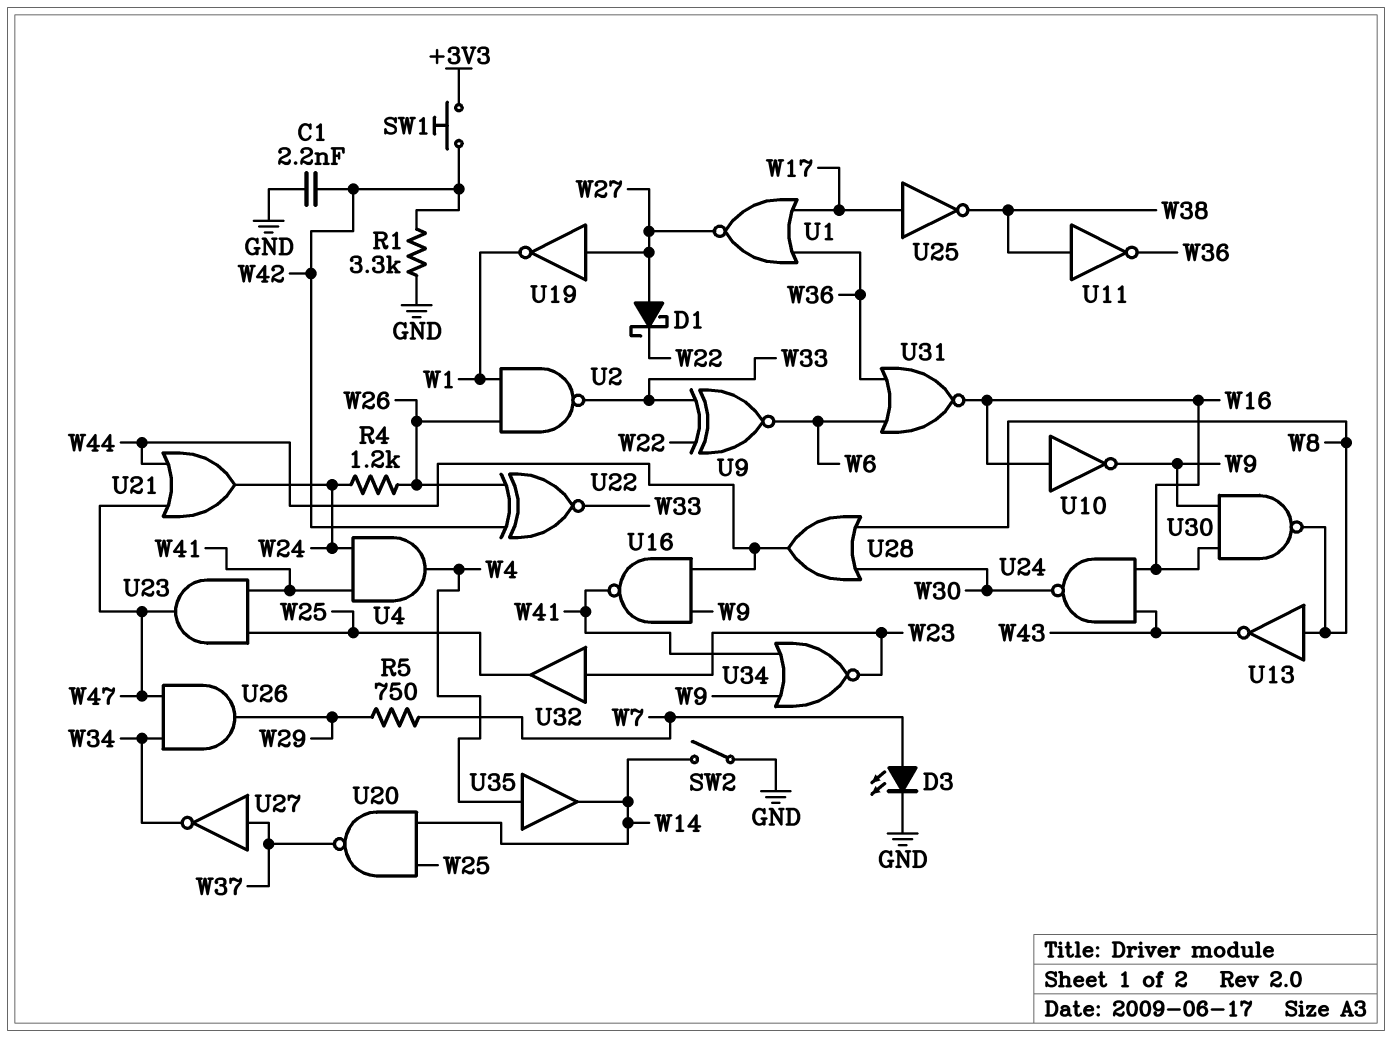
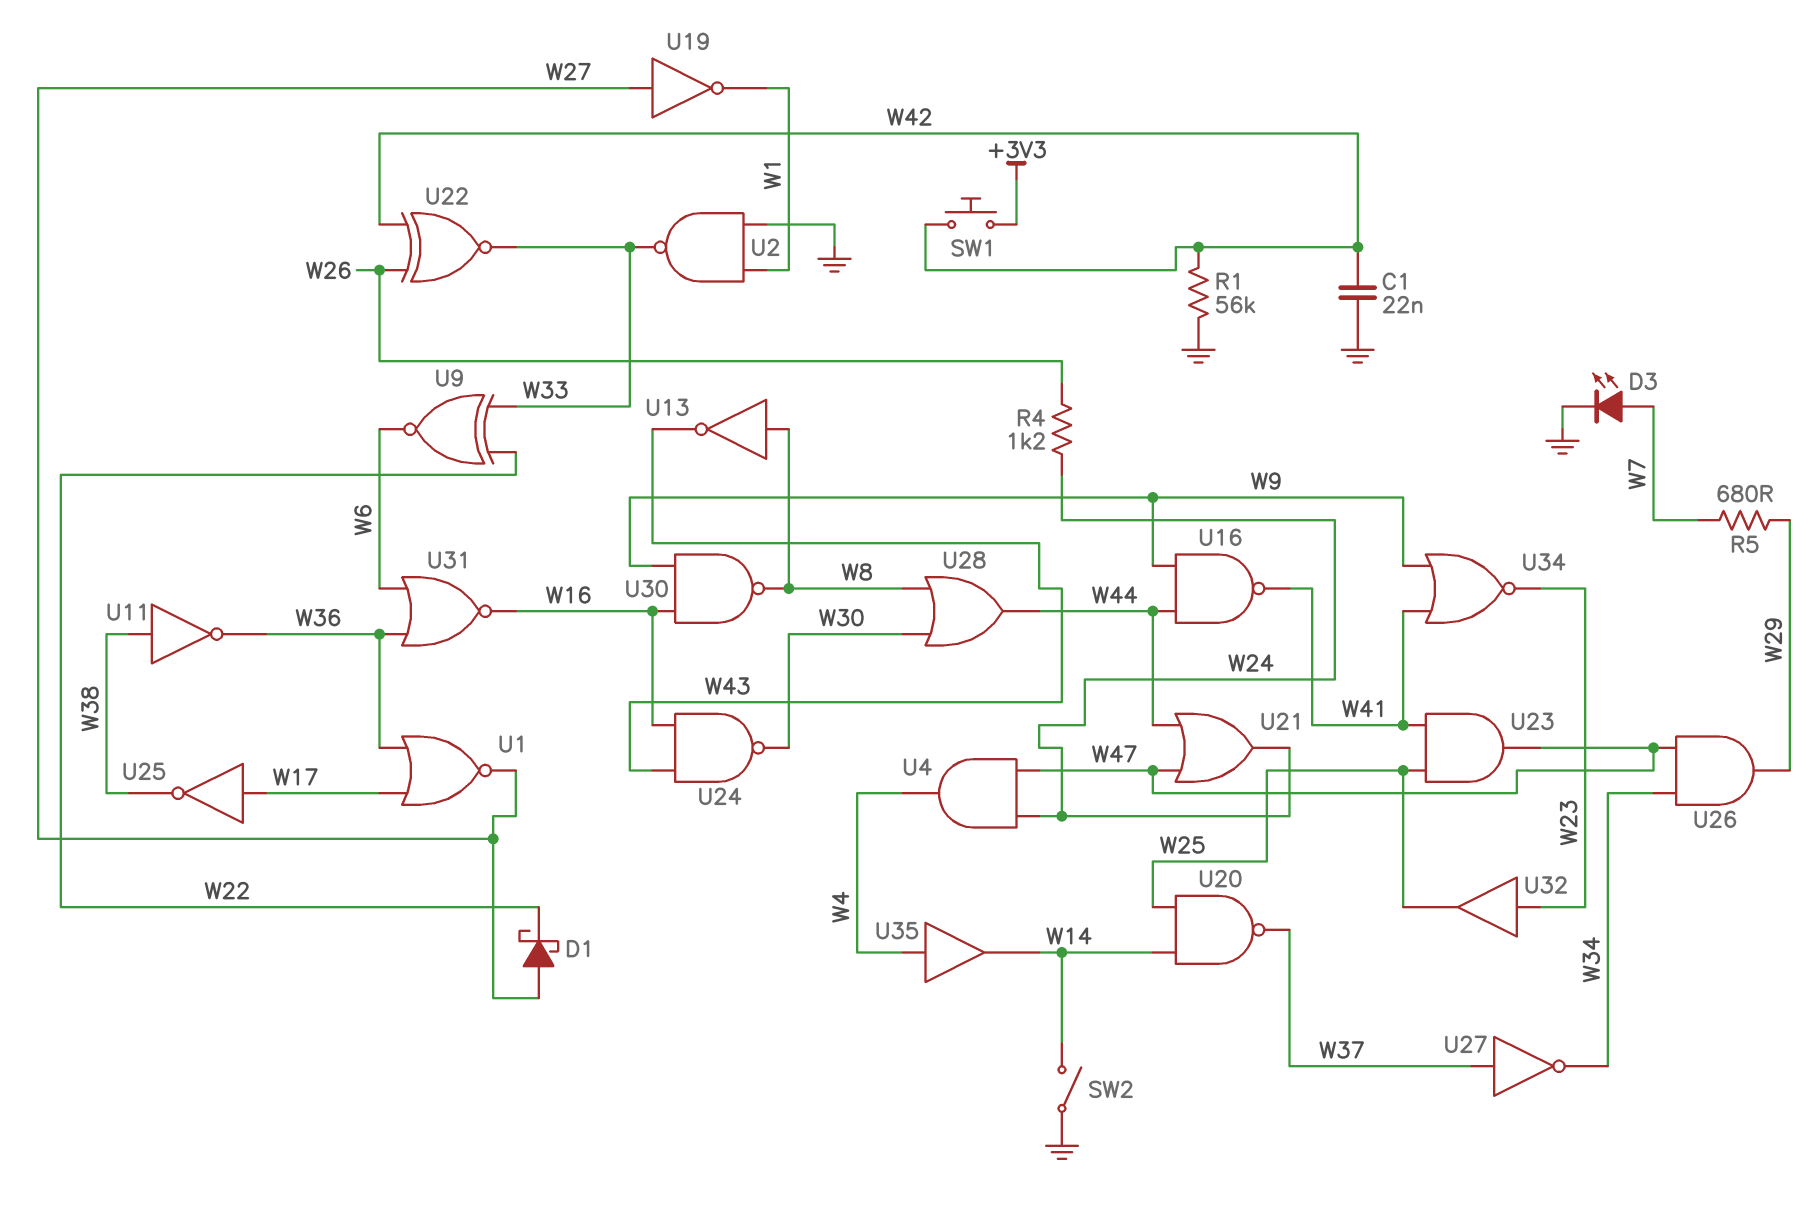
C1: 2.2nF (GND, W42) -> 22nF (GND, W42)
R1: 3.3k (GND, W42) -> 56k (GND, W42)
R5: 750 (W7, W29) -> 680 (W7, W29)
U2: NAND (in W1, in W26, out W33) -> NAND (in GND, in W1, out W33)
U4: AND (in W24, in W41, out W4) -> AND (in W24, in W47, out W4)
U10: NOT (in W16, out W9) -> none

